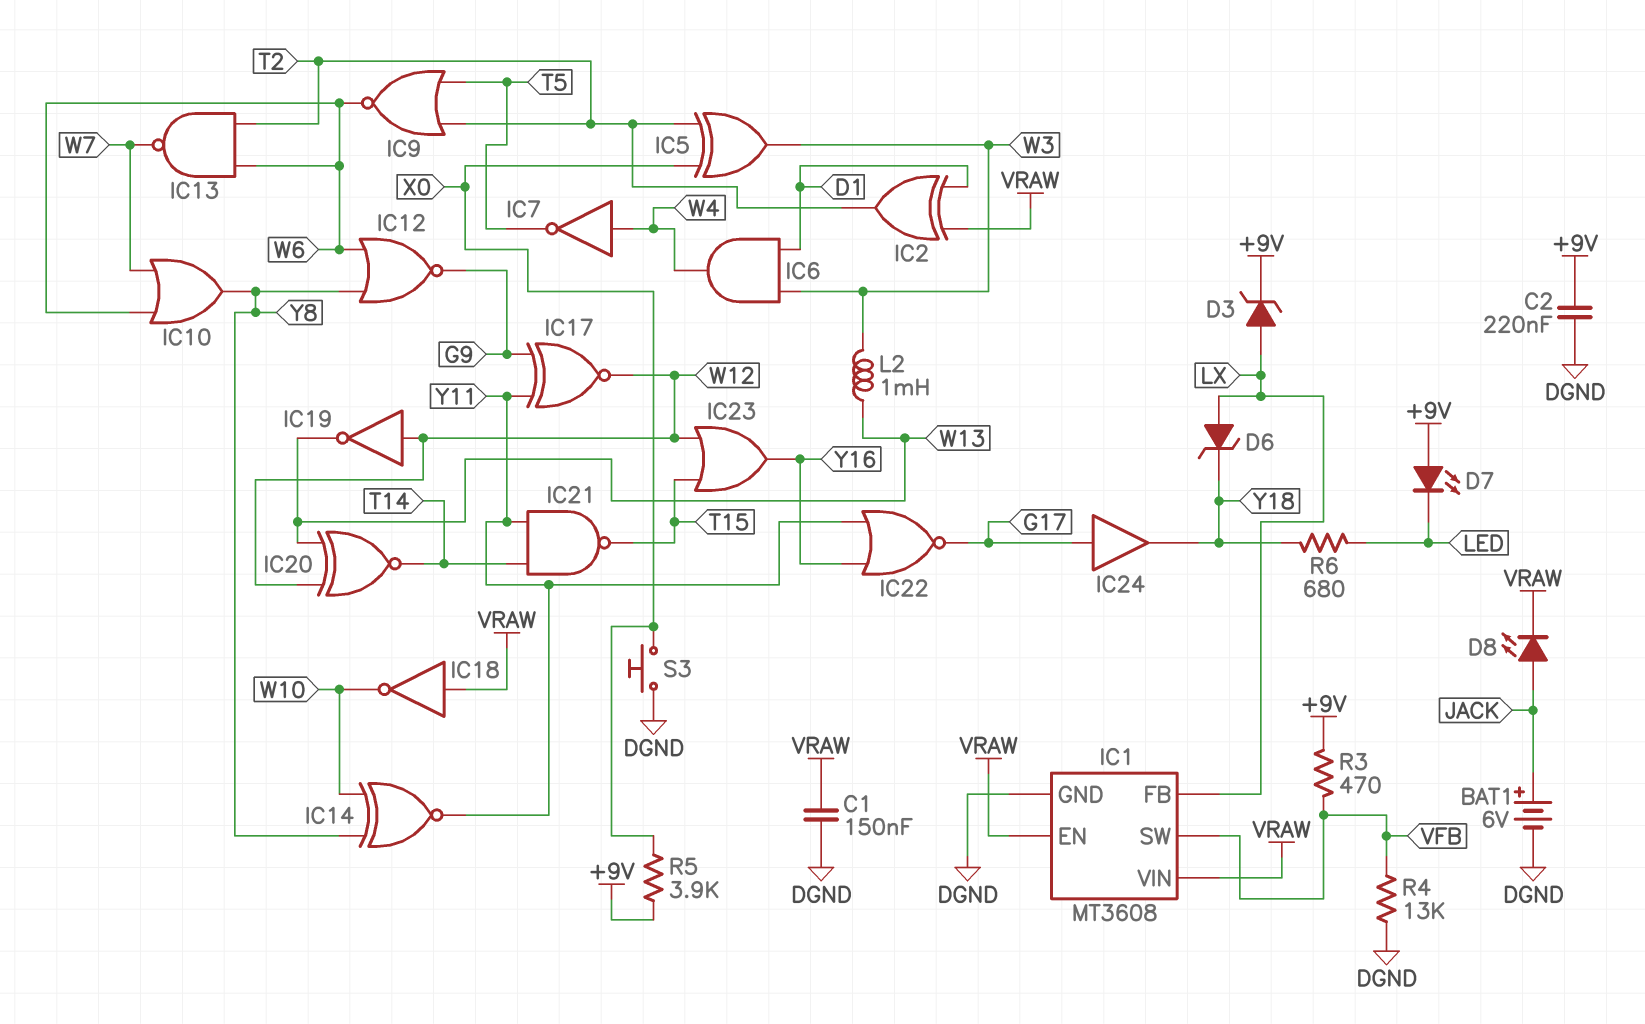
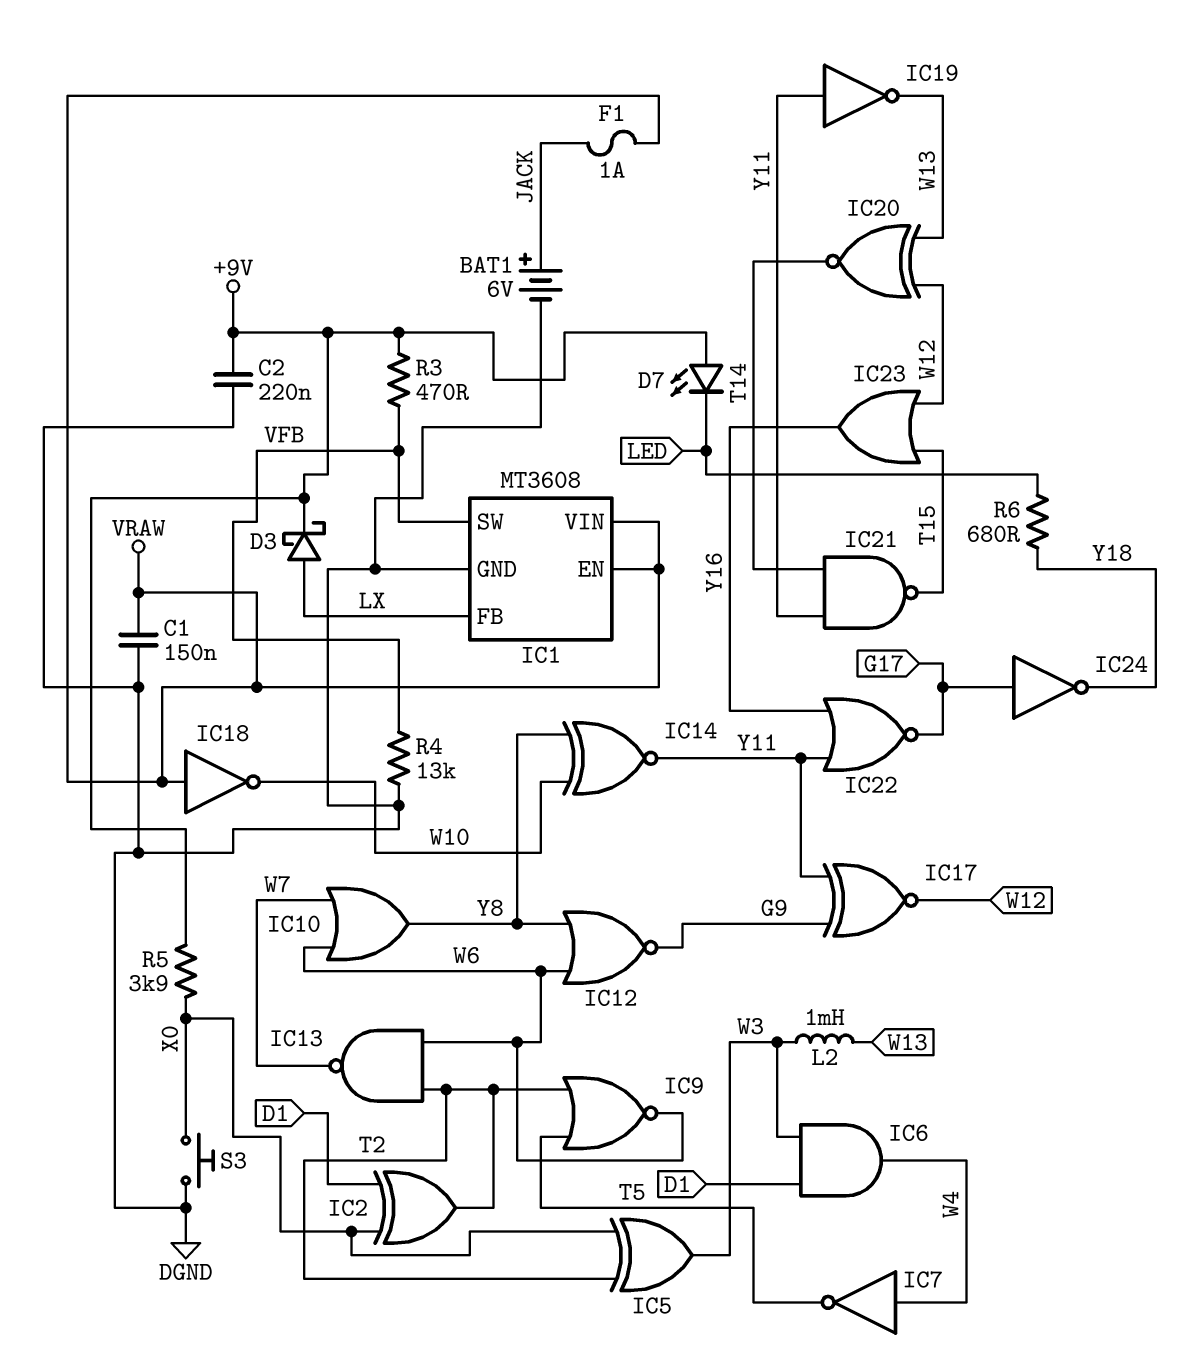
D3: zener (A LX, K +9V) -> schottky (A LX, K +9V)
D6: zener (A LX, K Y18) -> none
D8: LED (A JACK, K VRAW) -> none
F1: none -> 1A (JACK, VRAW)
IC2: XOR (in D1, in VRAW, out T2) -> XOR (in D1, in X0, out T2)
IC19: NOT (in W12, out W13) -> NOT (in Y11, out W13)
IC24: buffer (in G17, out Y18) -> NOT (in G17, out Y18)

